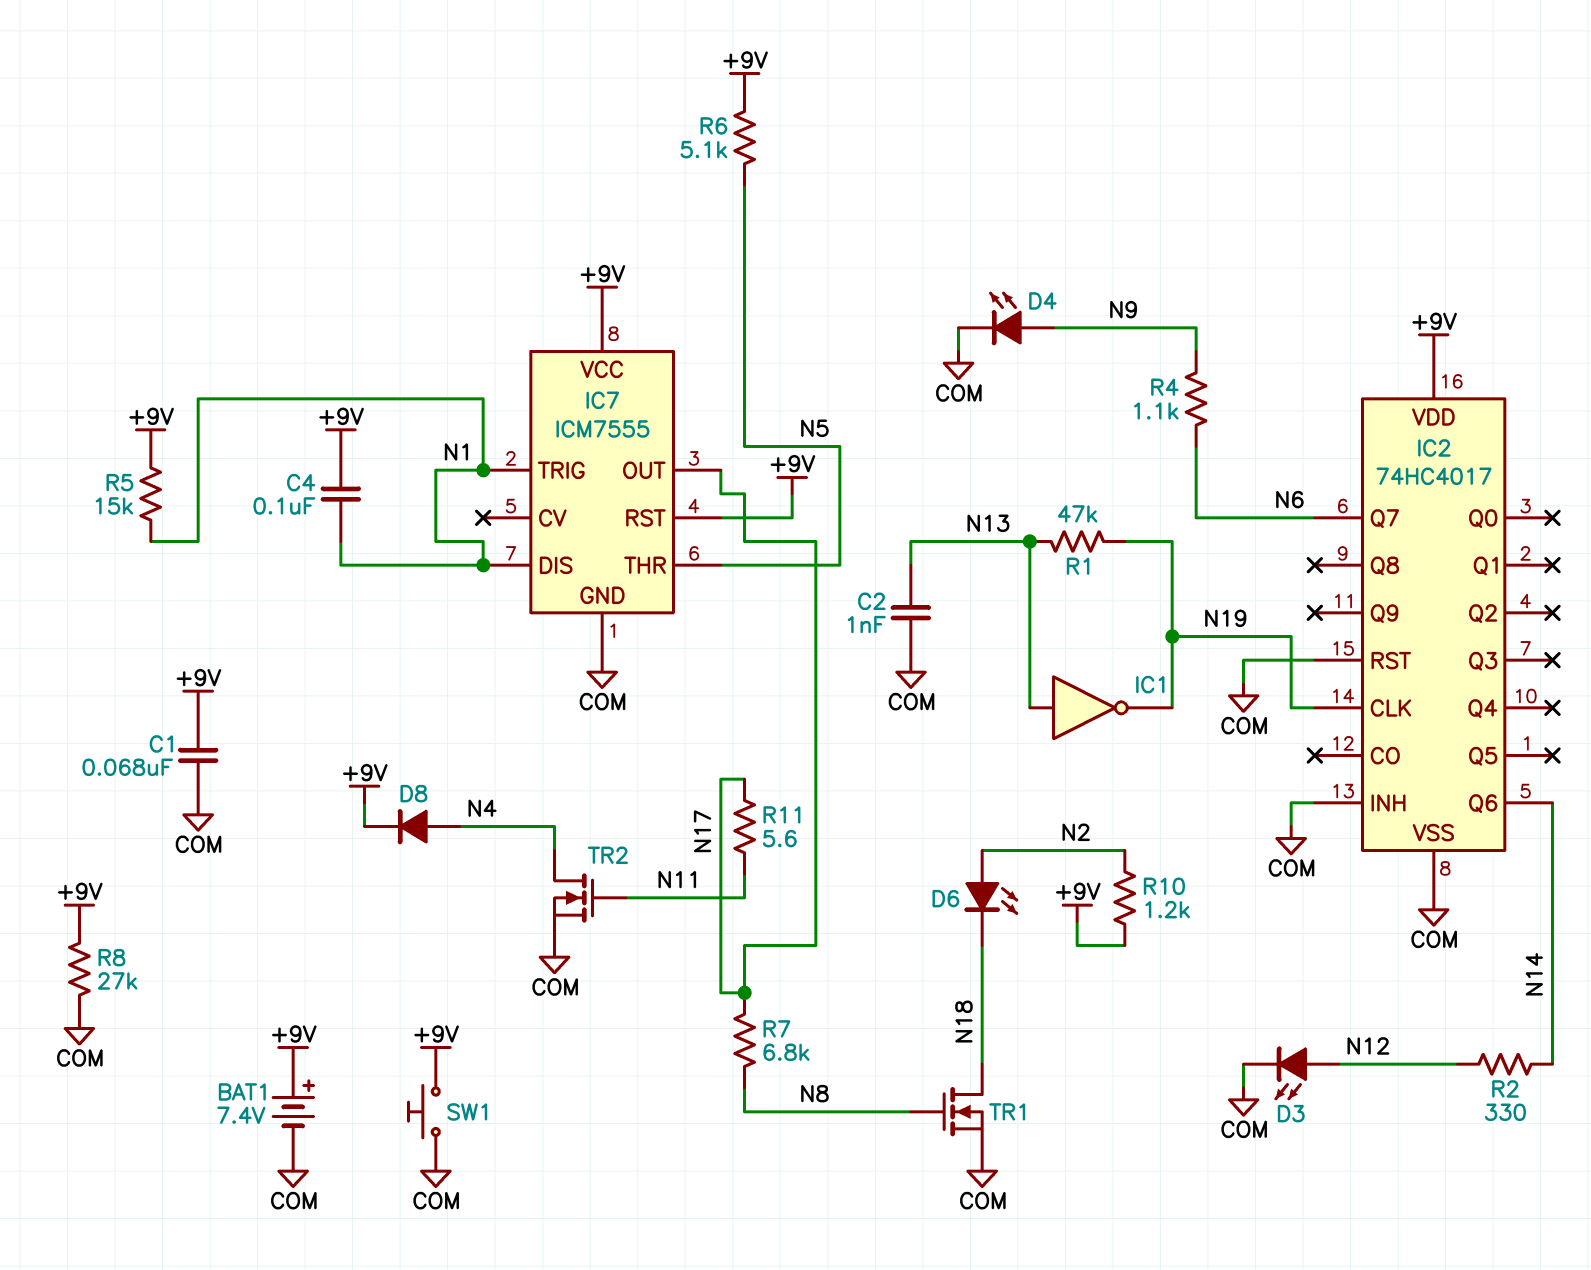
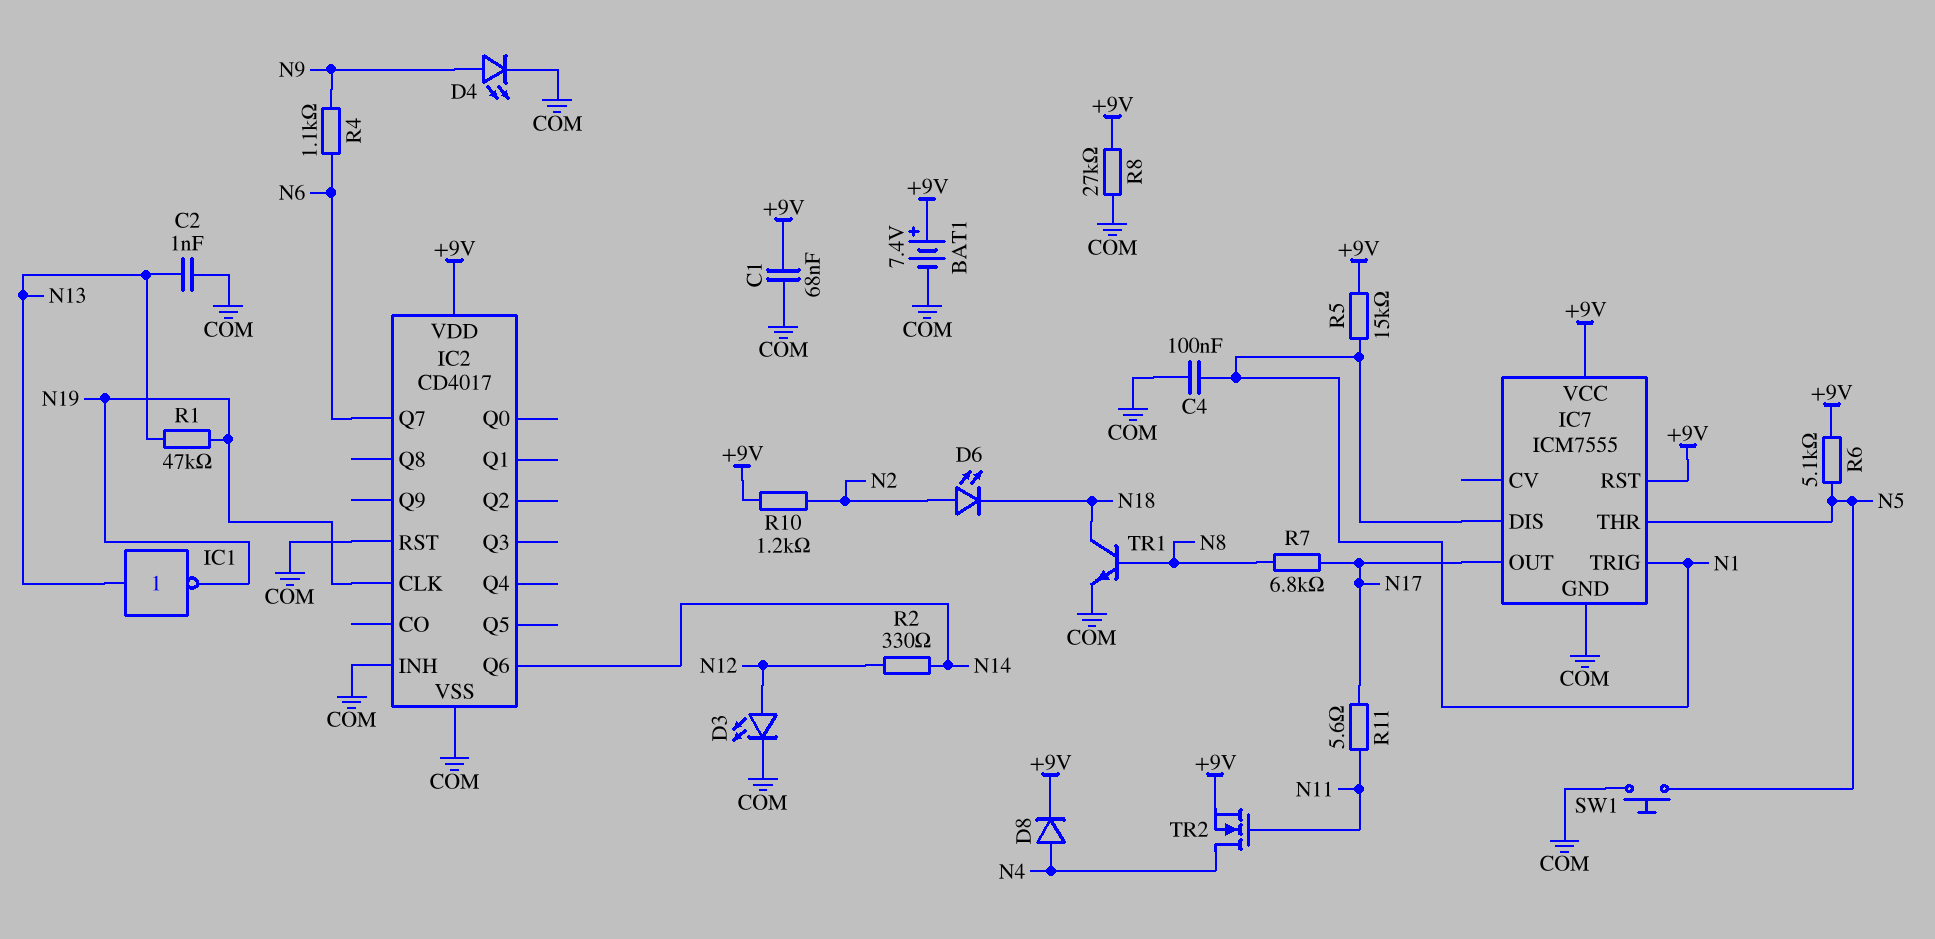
C4: 100nF (+9V, N1) -> 100nF (COM, N1)
IC2: 74HC4017 -> CD4017
SW1: button (+9V, COM) -> button (COM, N5)
TR1: NMOS (G N8, D N18, S COM) -> NPN (B N8, C N18, E COM)
TR2: NMOS (G N11, D N4, S COM) -> NMOS (G N11, D N4, S +9V)

